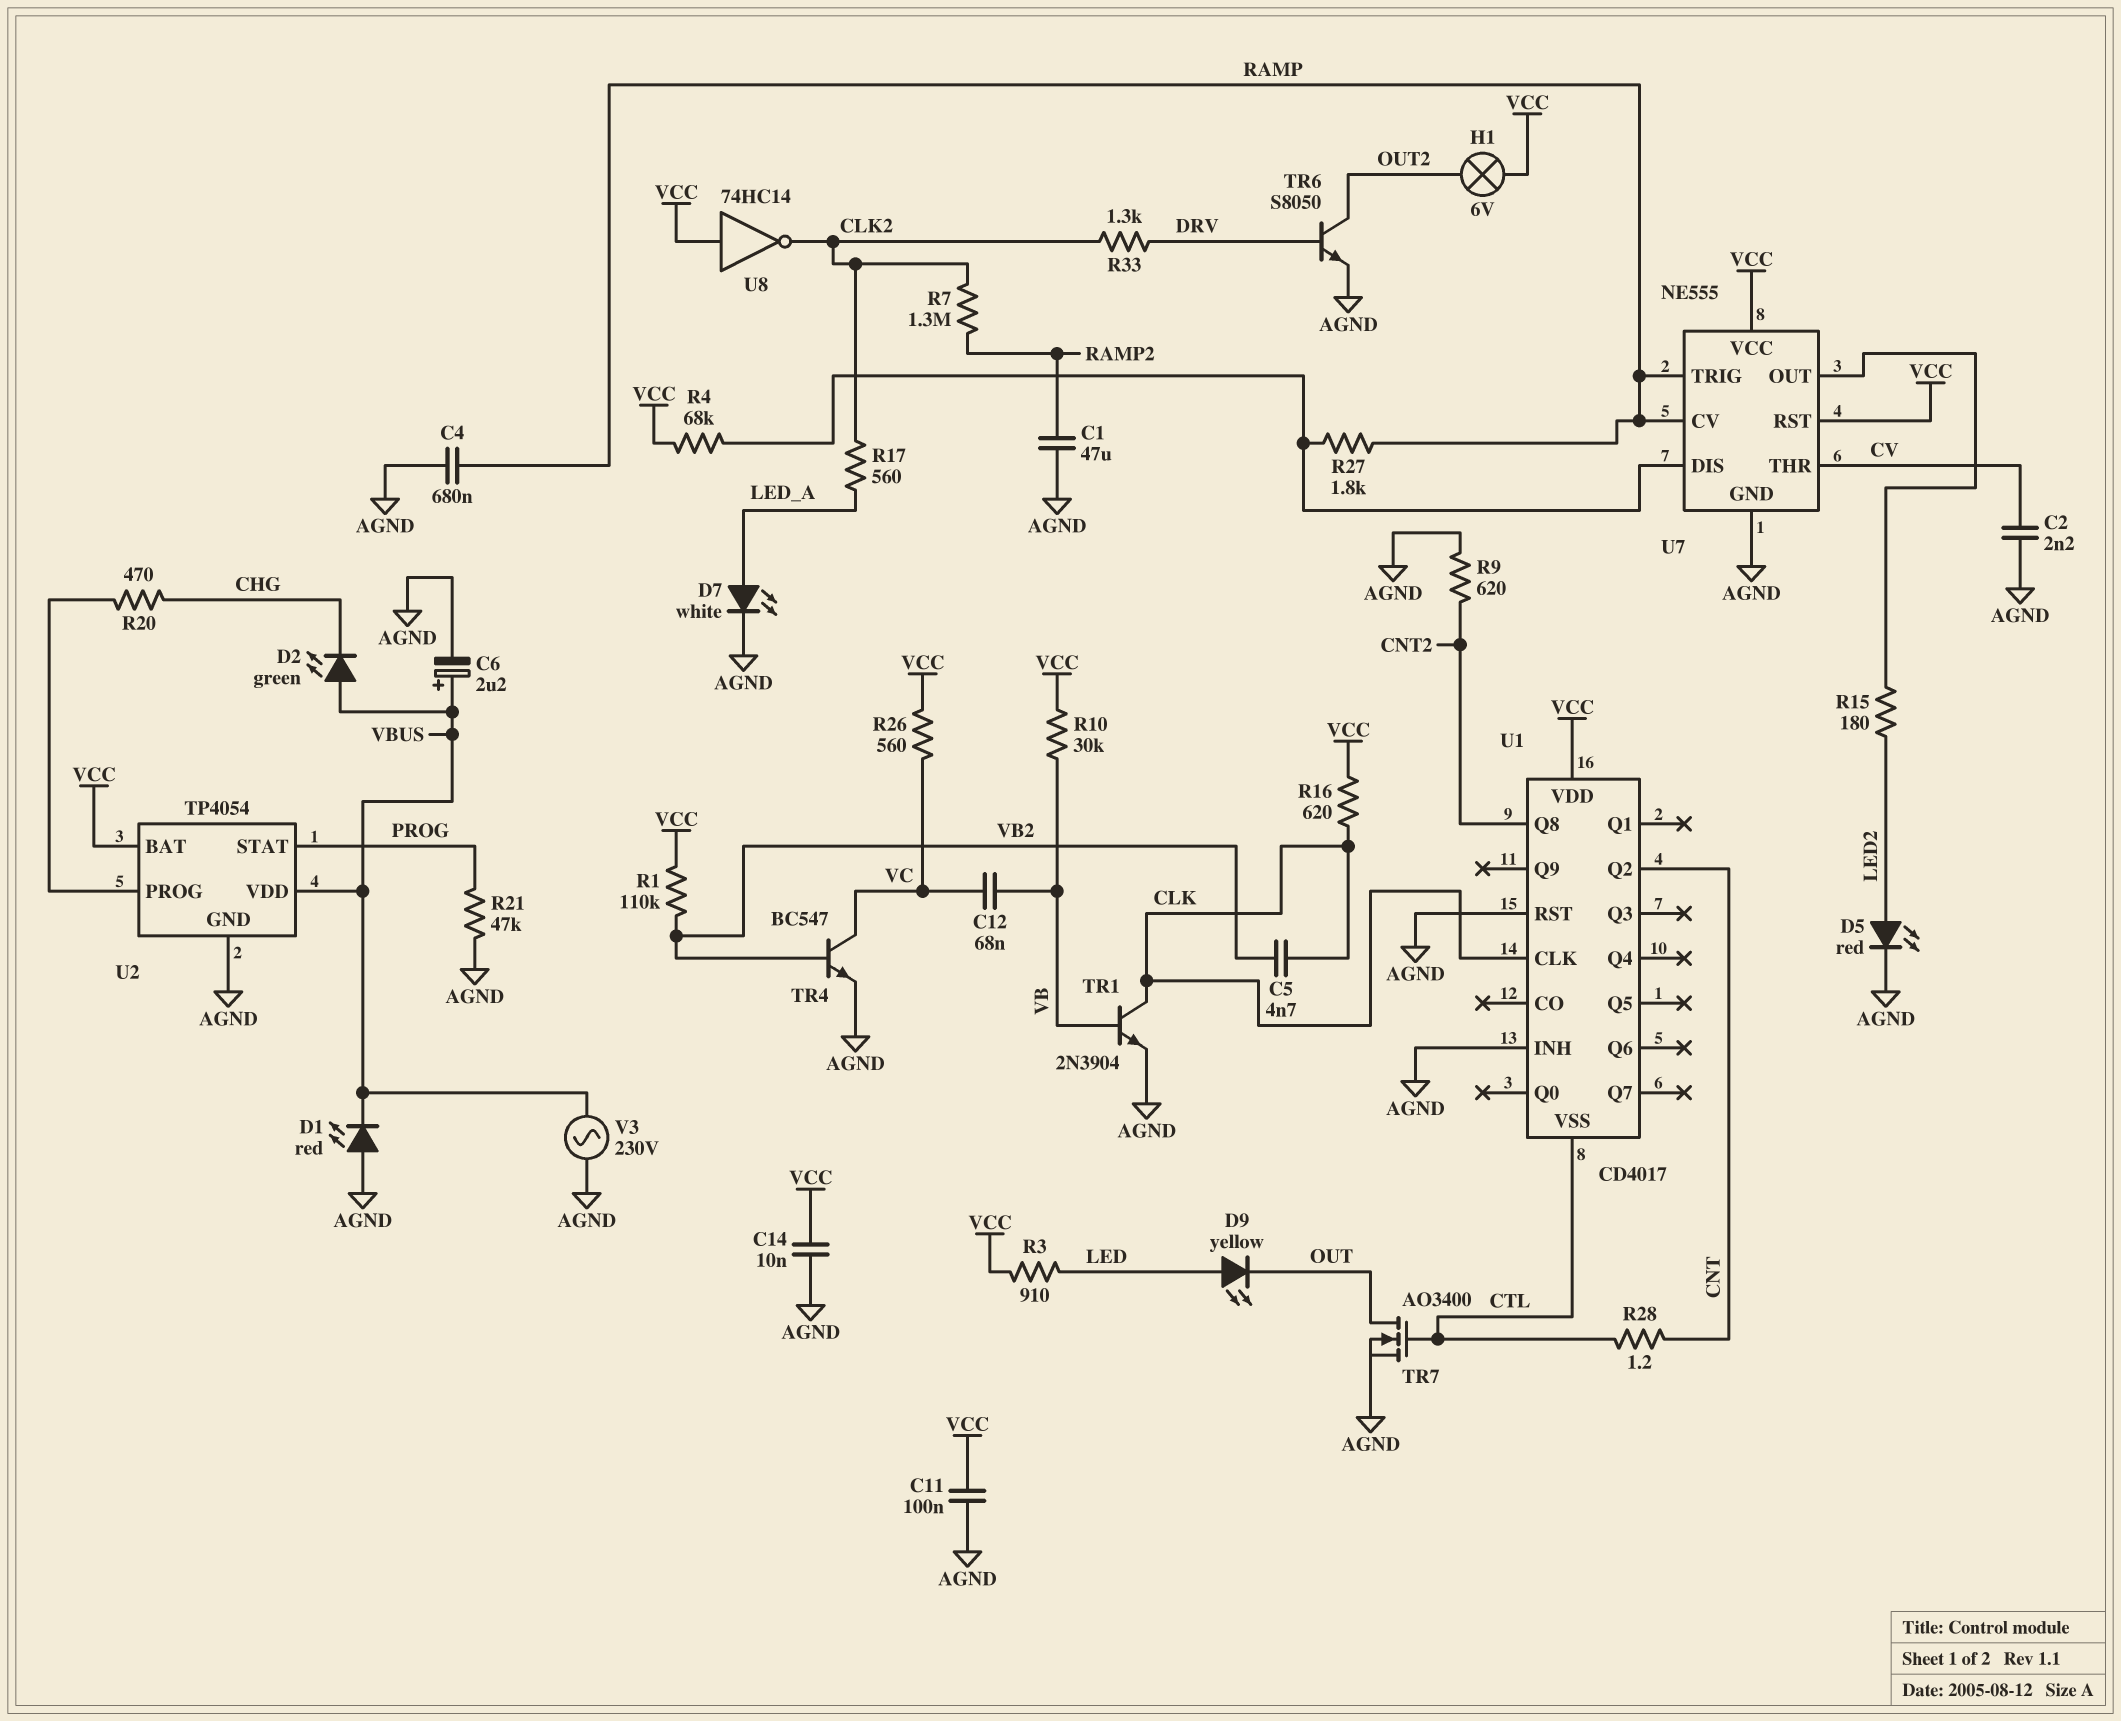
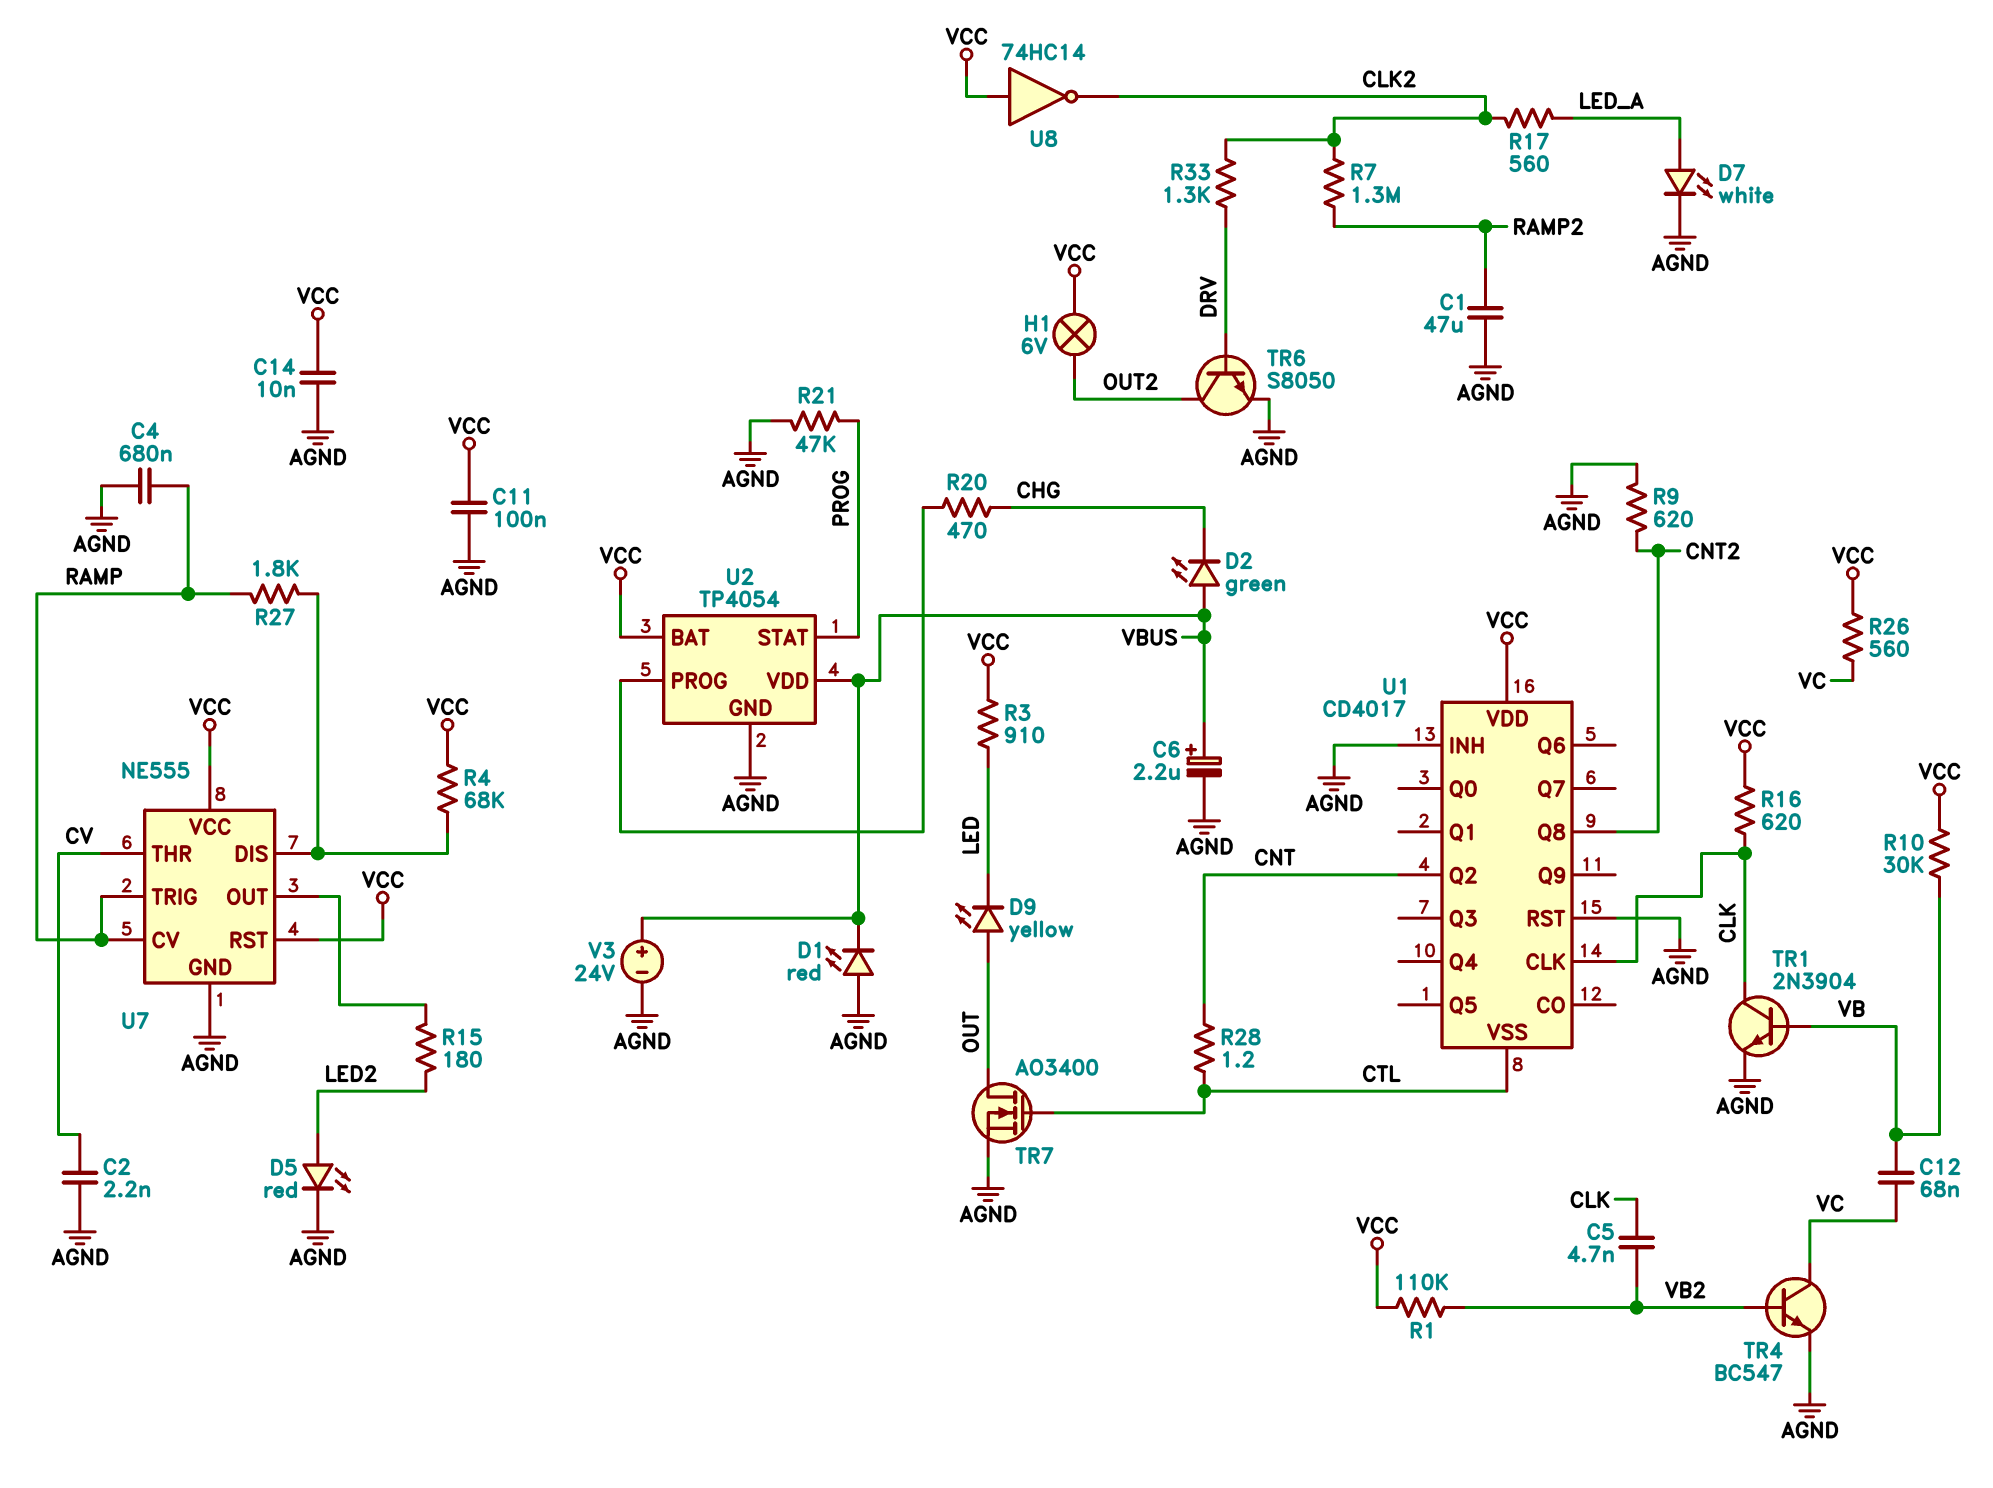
D9: LED yellow (A LED, K OUT) -> LED yellow (A OUT, K LED)
V3: AC 230V (AGND, VBUS) -> 24V (plus VBUS, minus AGND)

